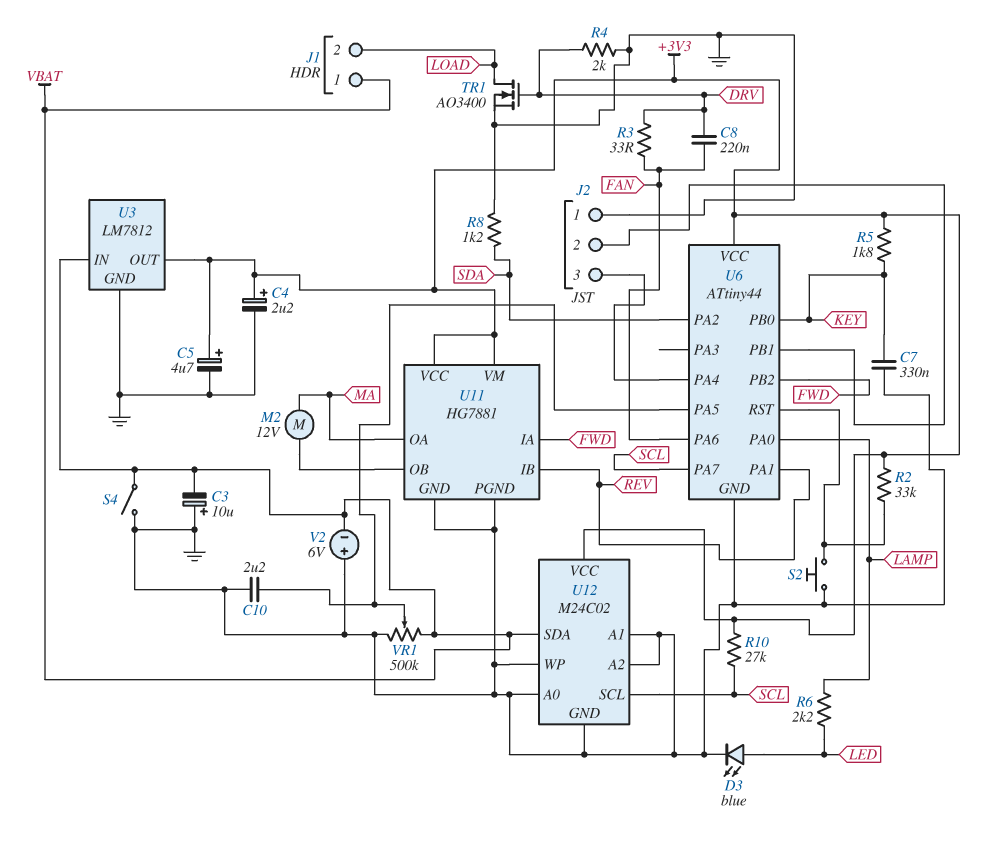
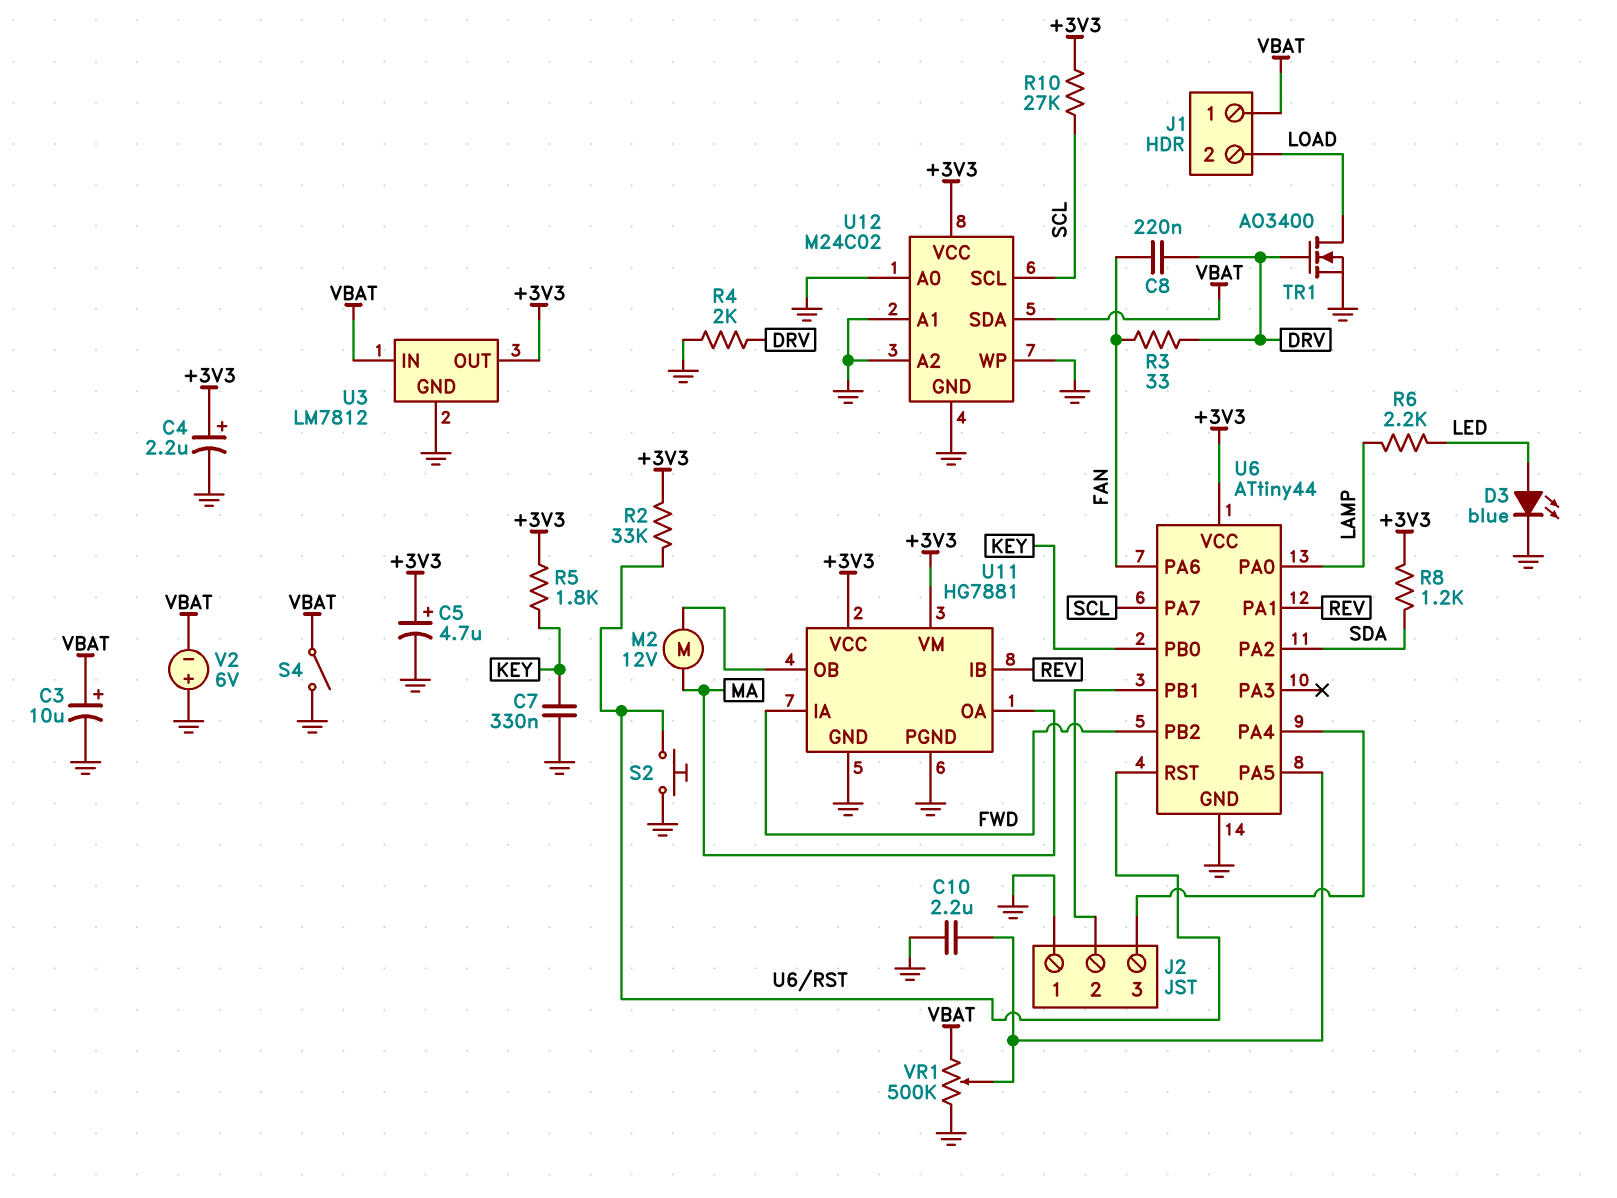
C3: 10uF (plus GND, minus VBAT) -> 10uF (plus VBAT, minus GND)
R8: 1.2k (GND, SDA) -> 1.2k (+3V3, SDA)

